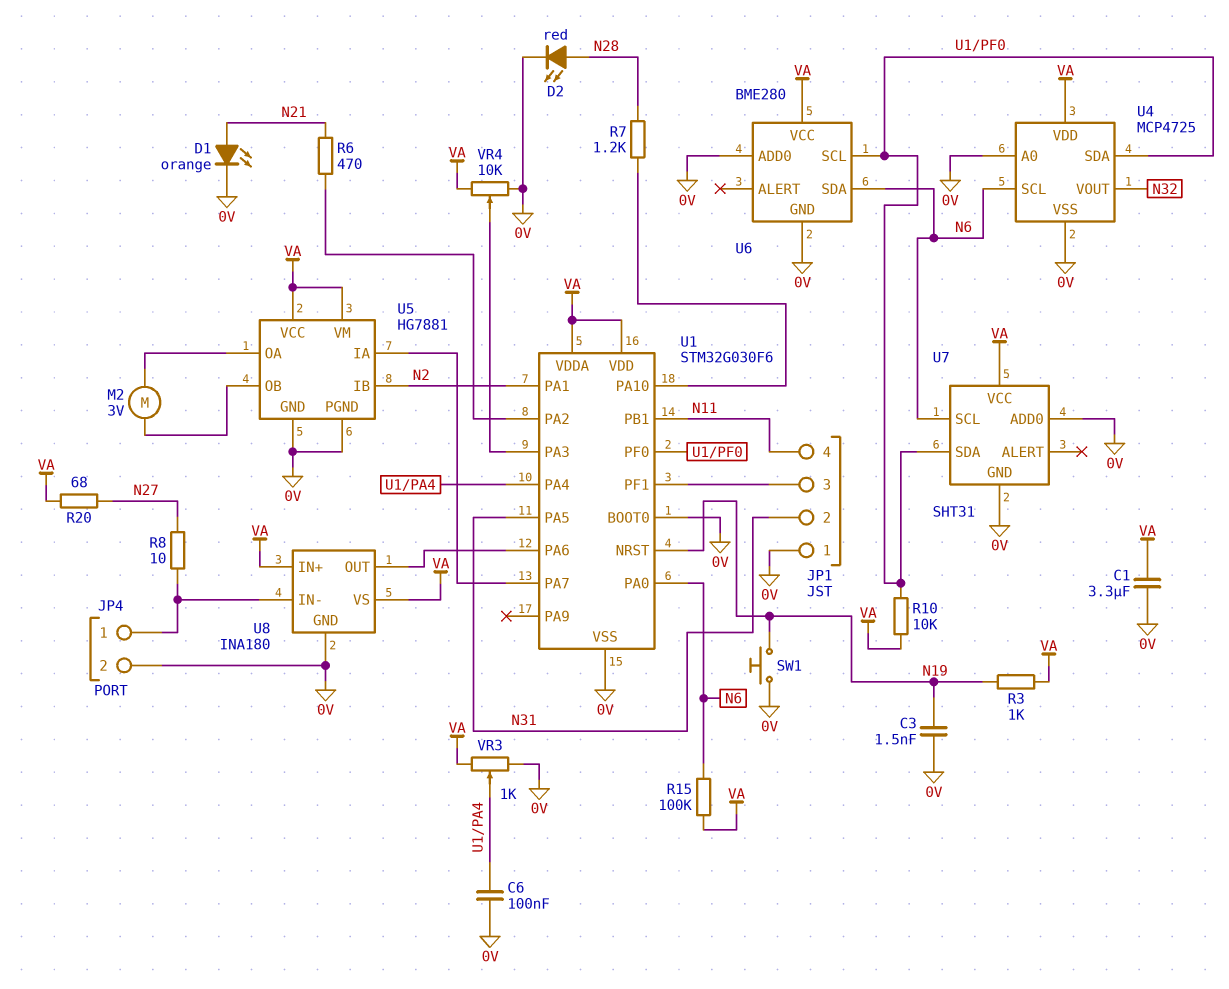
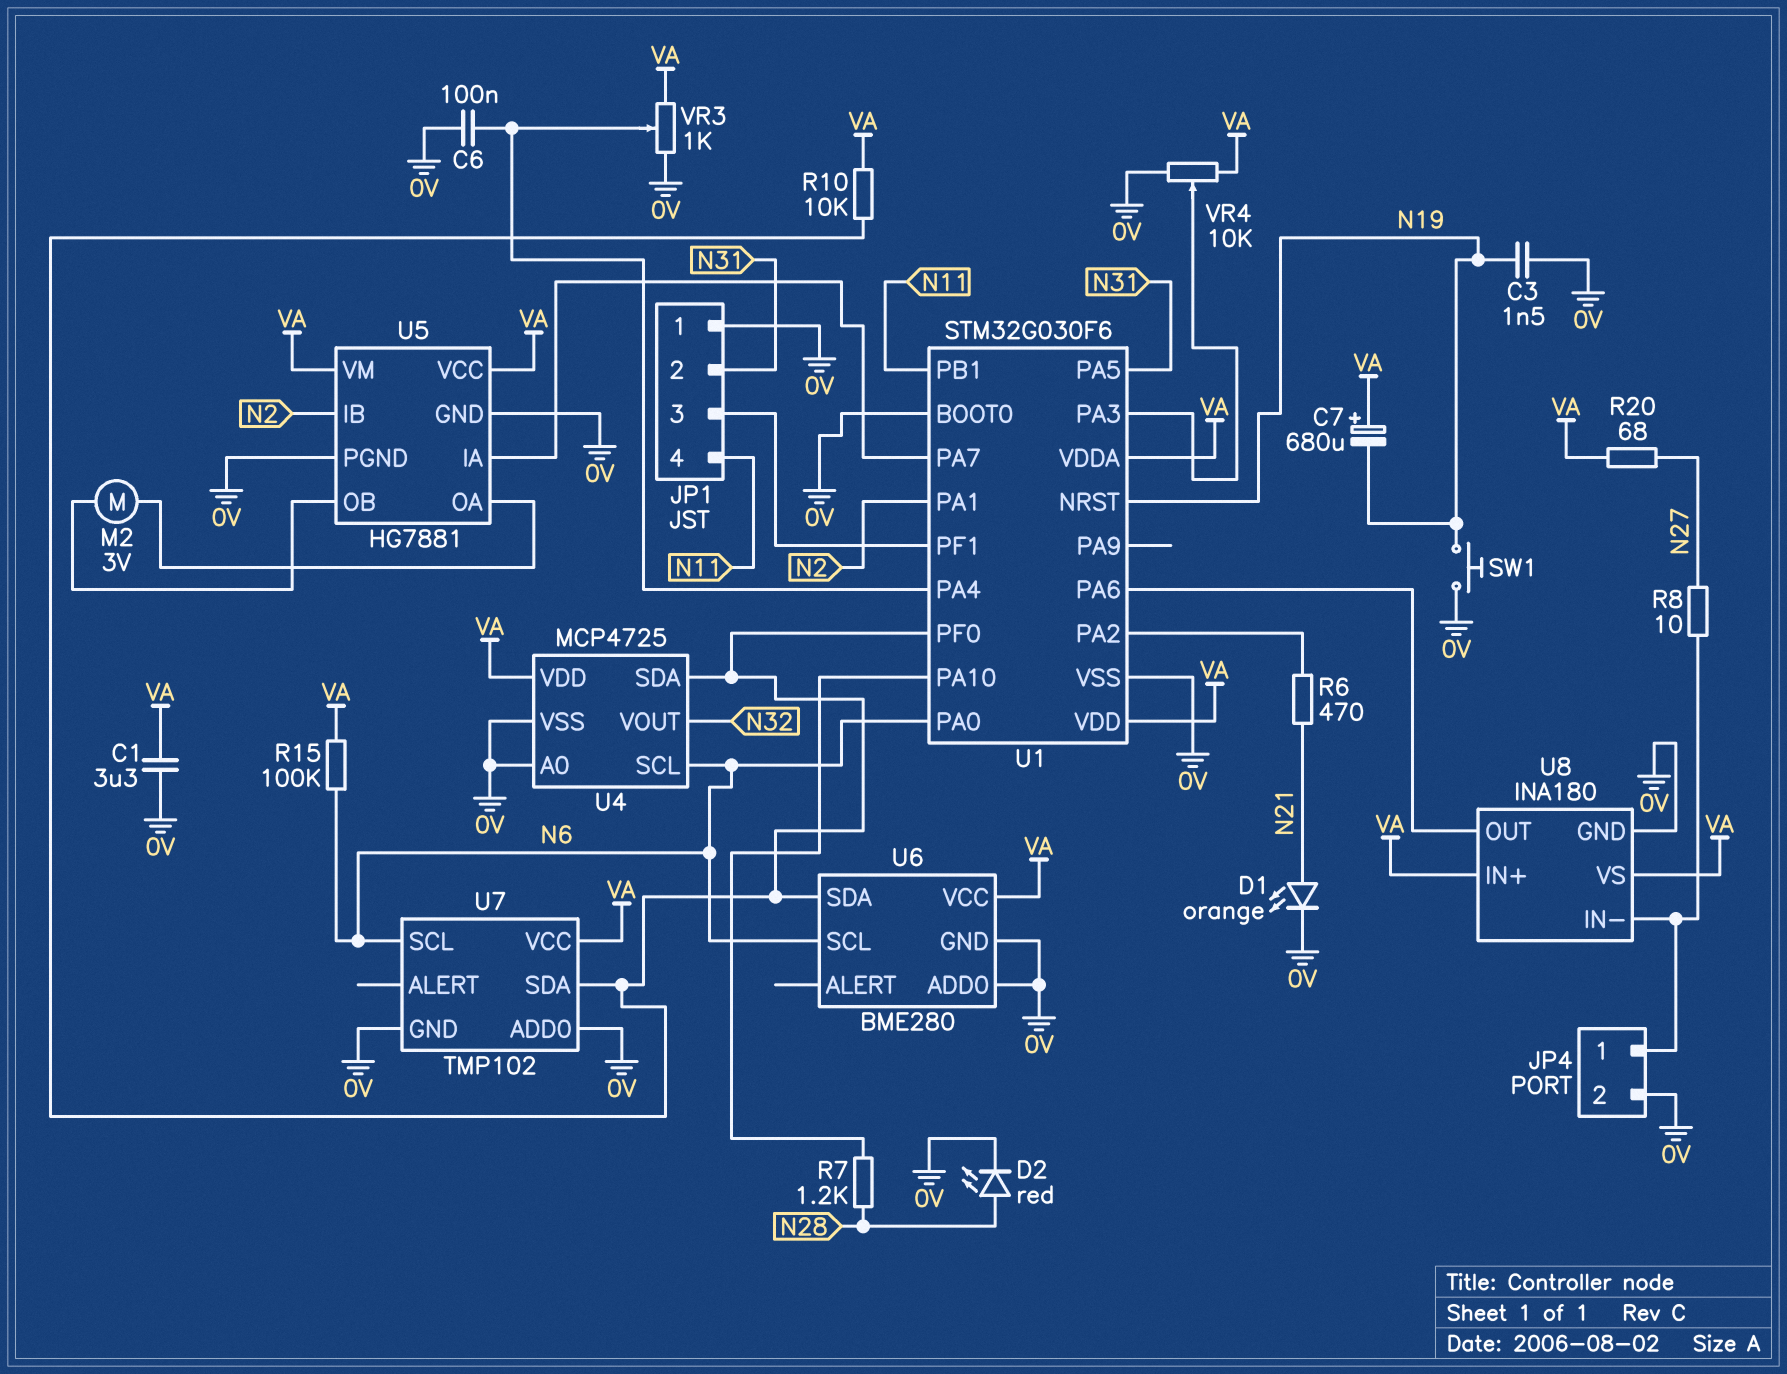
C7: none -> 680uF (plus VA, minus N19)
R3: 1k (N19, VA) -> none
U6 pin SCL: U1/PF0 -> N6
U6 pin SDA: N6 -> U1/PF0
U7: SHT31 -> TMP102

